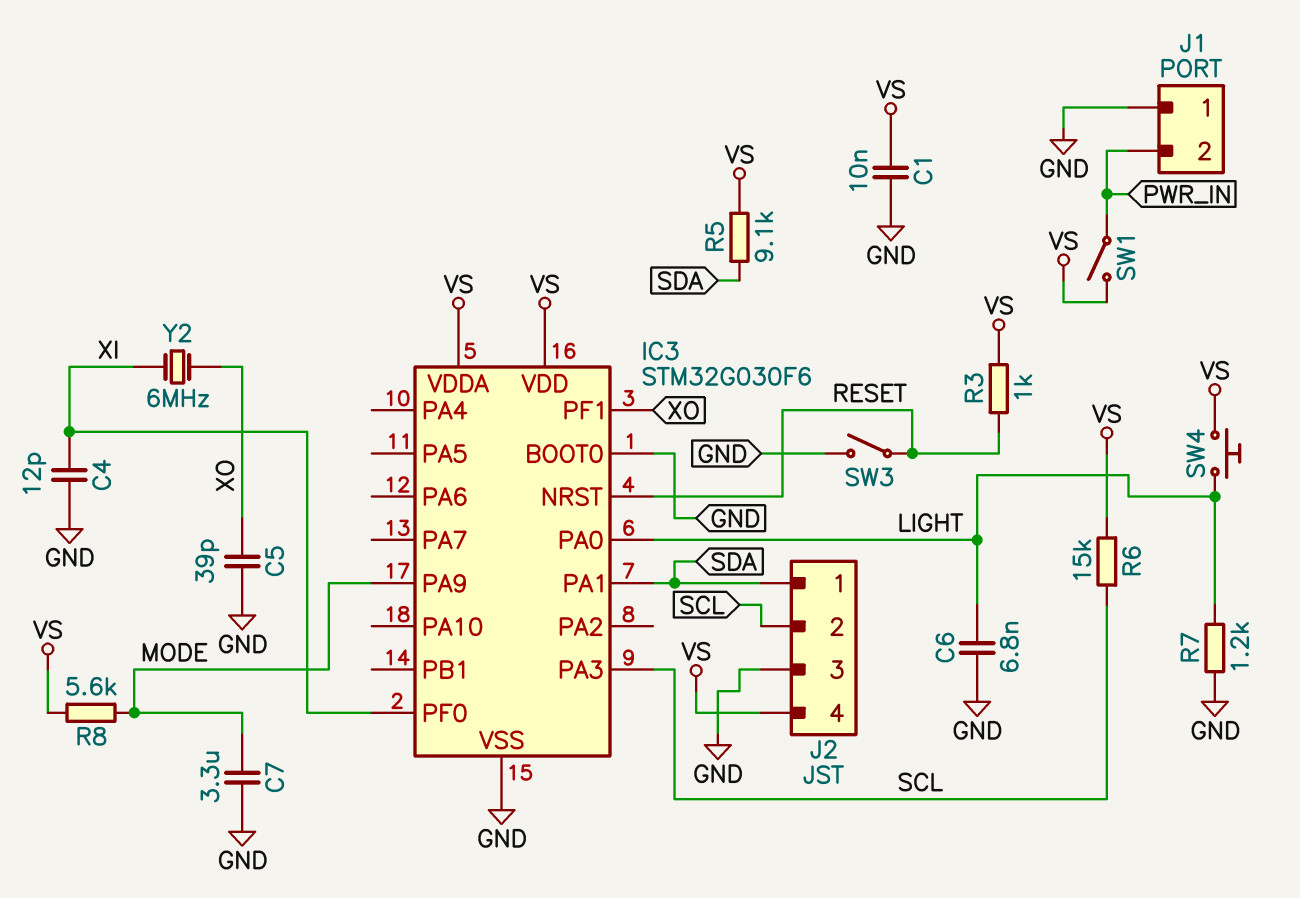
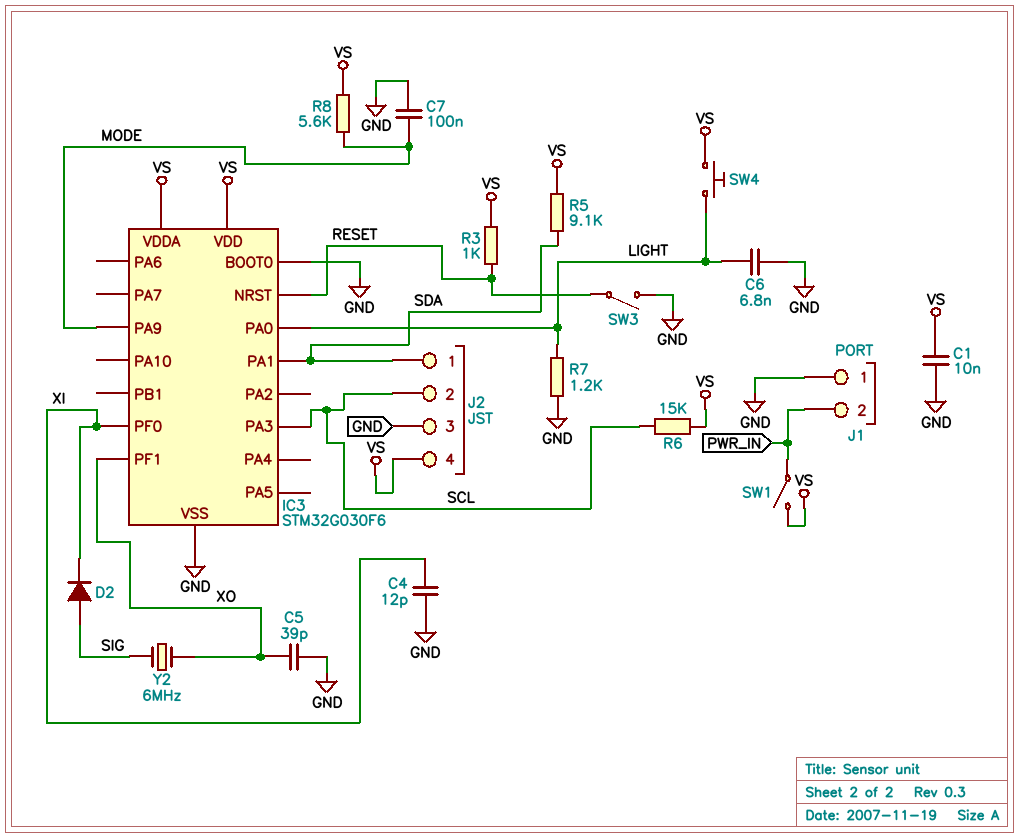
C7: 3.3uF (GND, MODE) -> 100nF (GND, MODE)
D2: none -> diode (A SIG, K XI)
Y2: 6MHz (XI, XO) -> 6MHz (SIG, XO)

